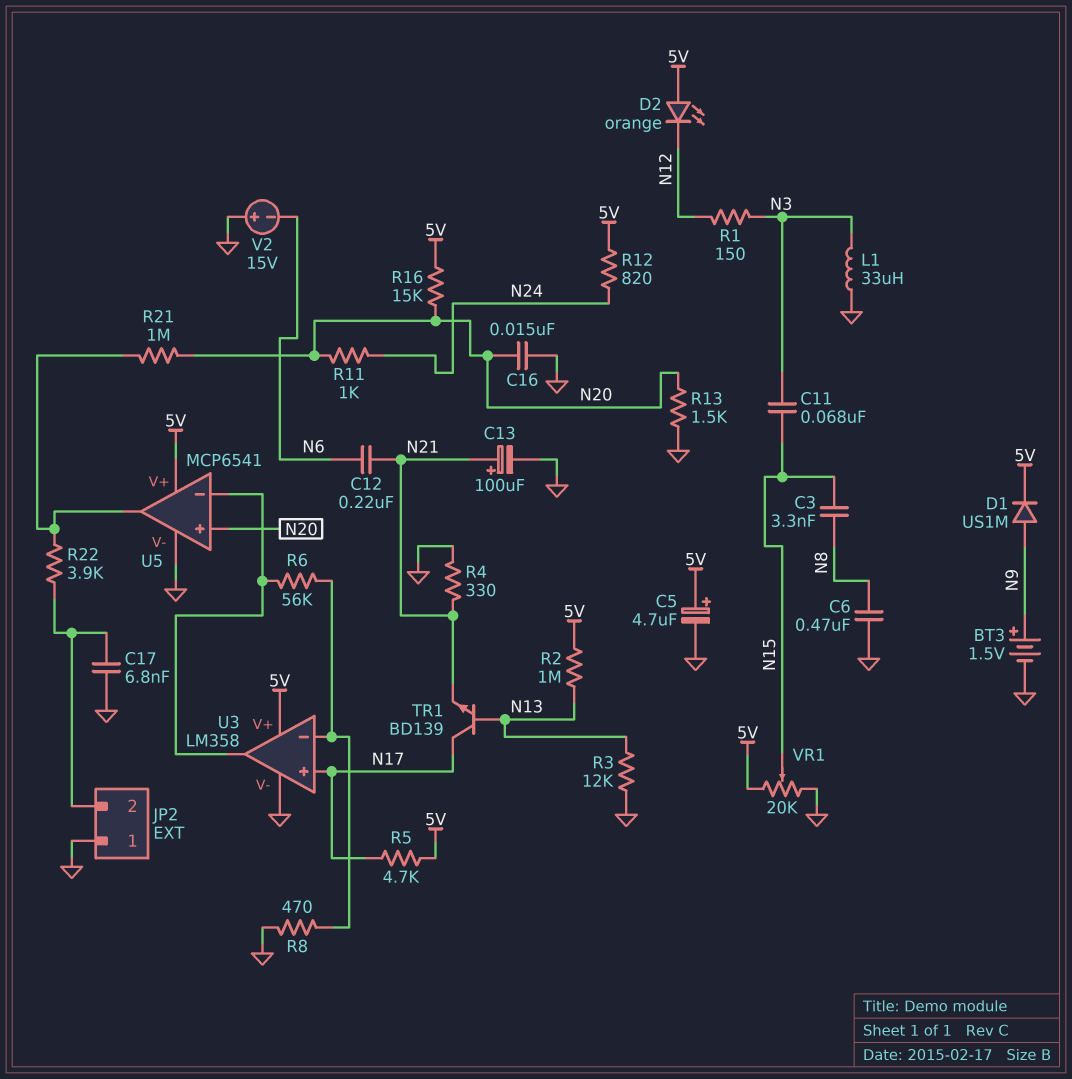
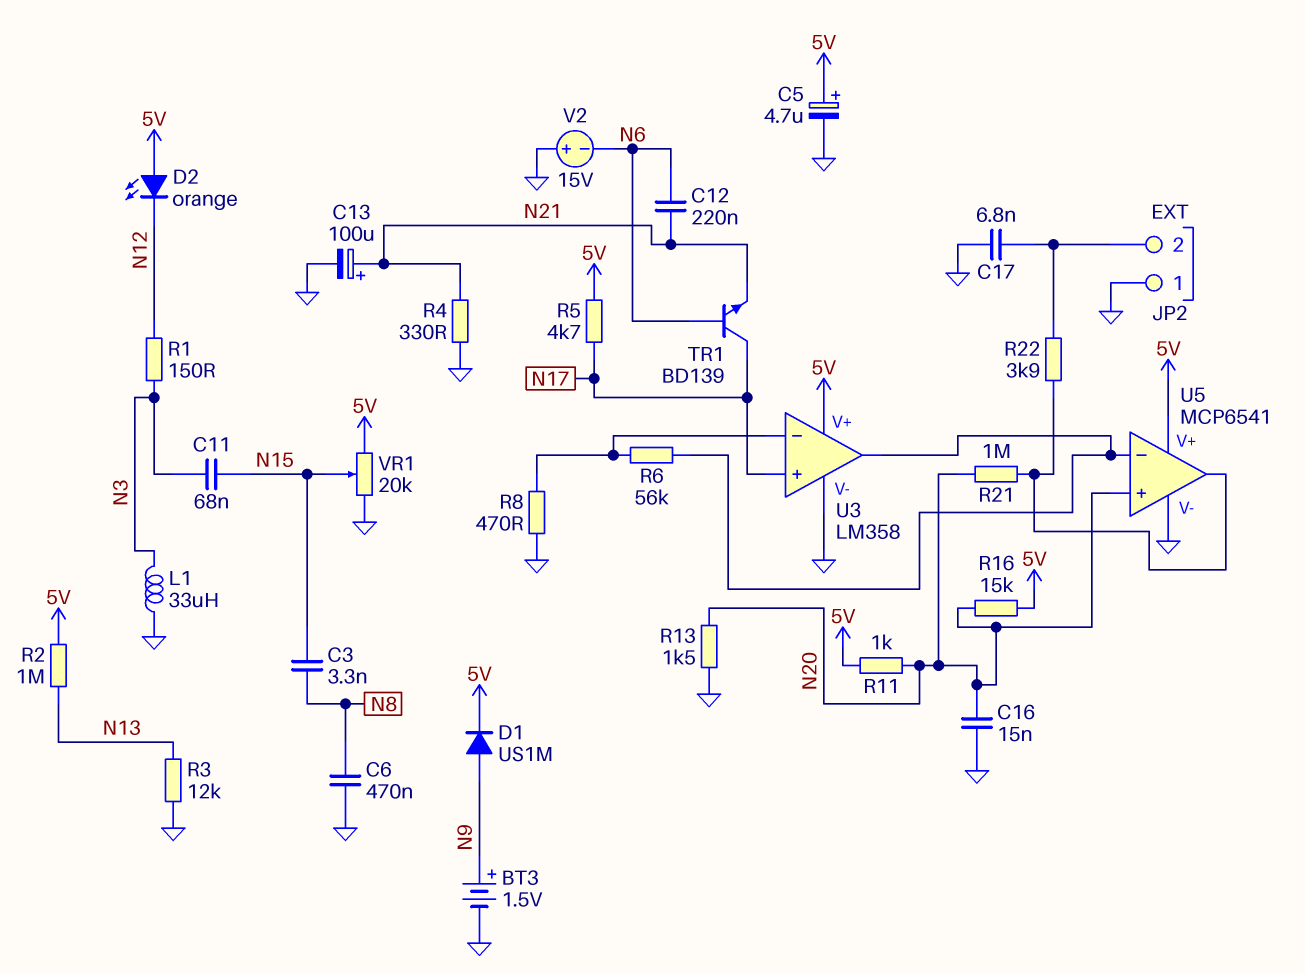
R11: 1k (N20, N24) -> 1k (5V, N20)
R12: 820 (5V, N24) -> none
TR1: NPN BD139 (B N13, C N17, E N21) -> NPN BD139 (B N6, C N17, E N21)

